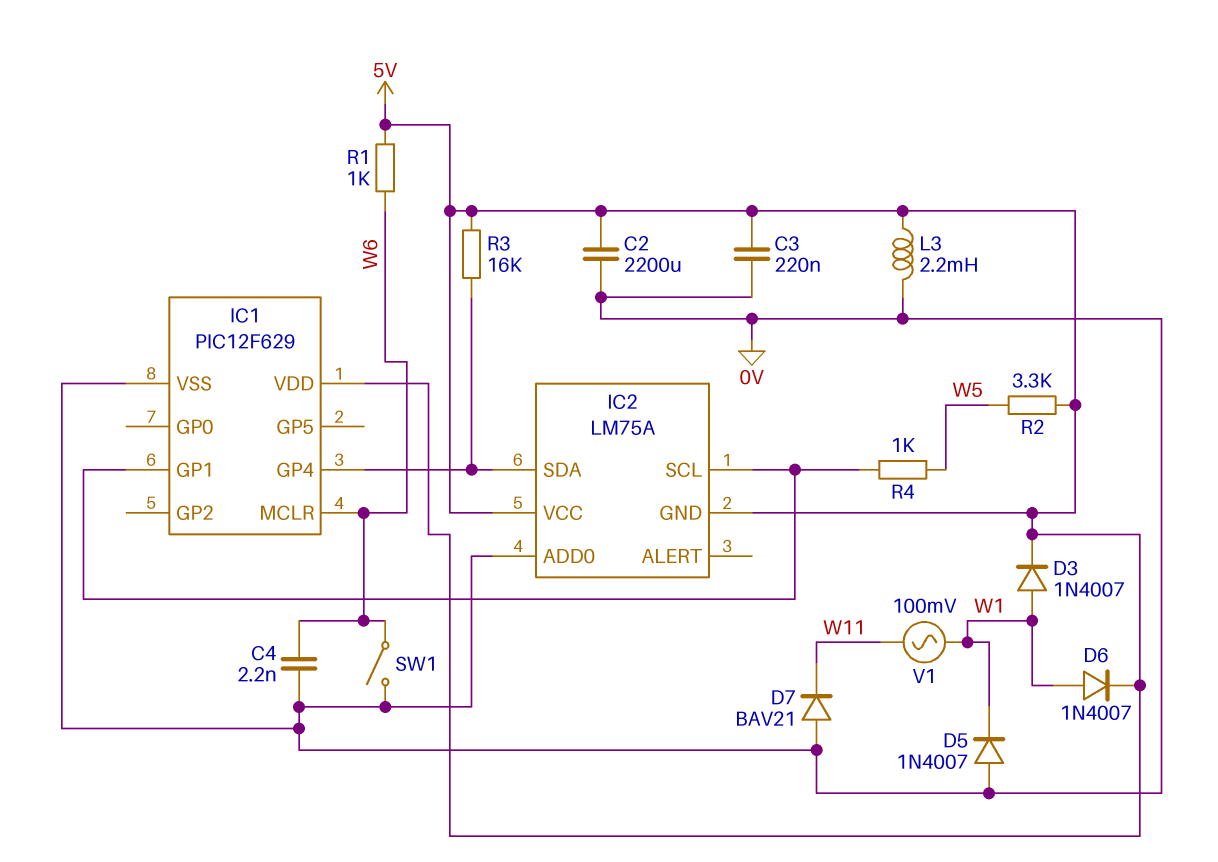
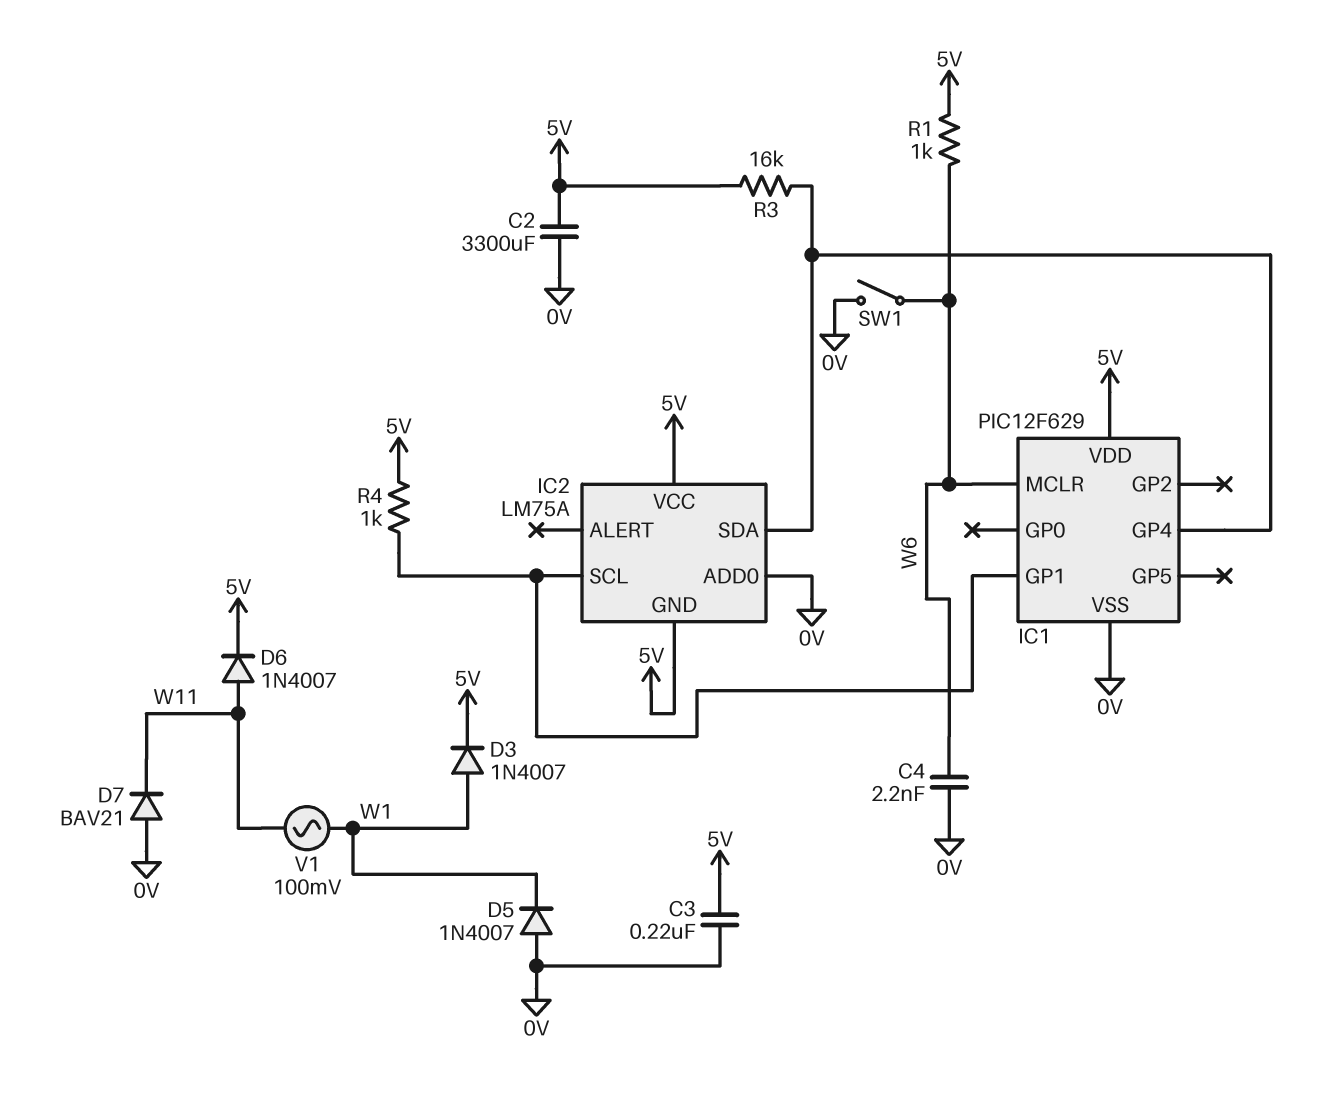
C2: 2200uF (0V, 5V) -> 3300uF (0V, 5V)
D6: diode 1N4007 (A W1, K 5V) -> diode 1N4007 (A W11, K 5V)
L3: 2.2mH (0V, 5V) -> none
R2: 3.3k (5V, W5) -> none
R4: 1k (IC1/GP1, W5) -> 1k (5V, IC1/GP1)

